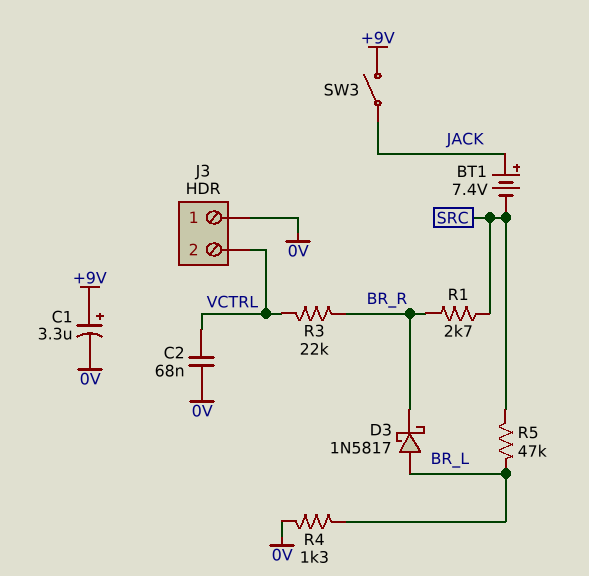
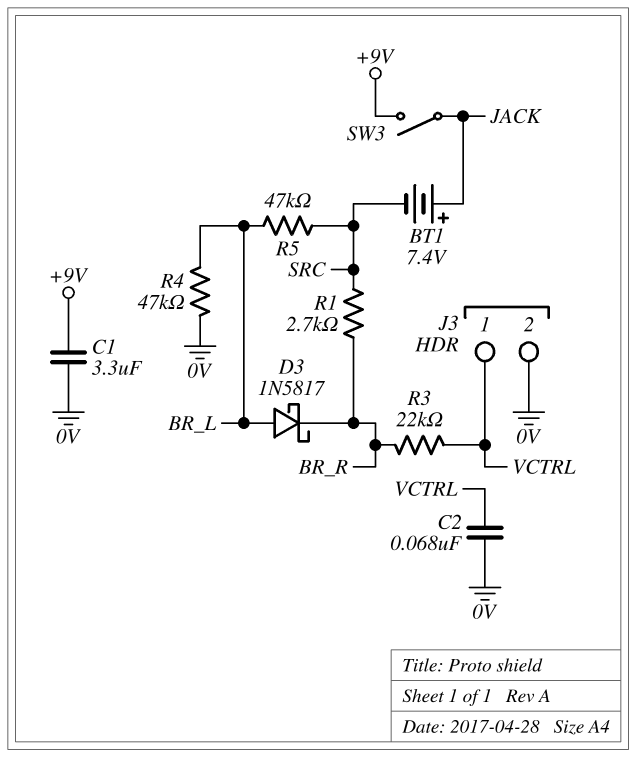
C1: 3.3uF (plus +9V, minus 0V) -> 3.3uF (+9V, 0V)
J3 pin 1: 0V -> VCTRL
J3 pin 2: VCTRL -> 0V
R4: 1.3k (0V, BR_L) -> 47k (0V, BR_L)

